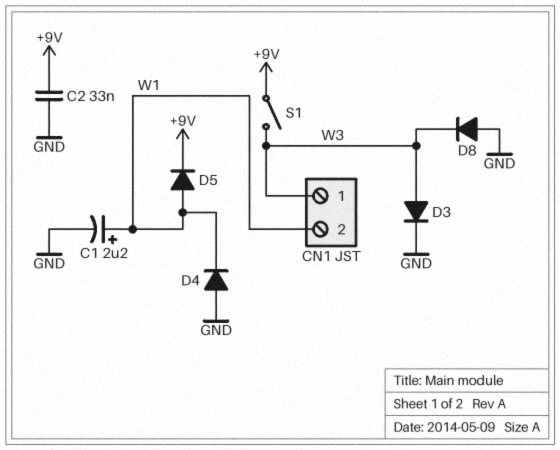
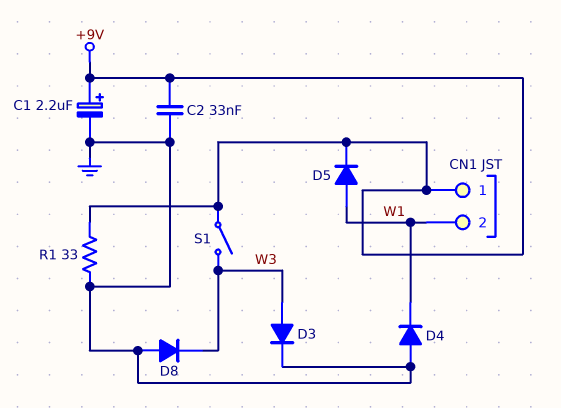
C1: 2.2uF (plus W1, minus GND) -> 2.2uF (plus +9V, minus GND)
CN1 pin 1: W3 -> +9V
R1: none -> 33 (+9V, GND)

